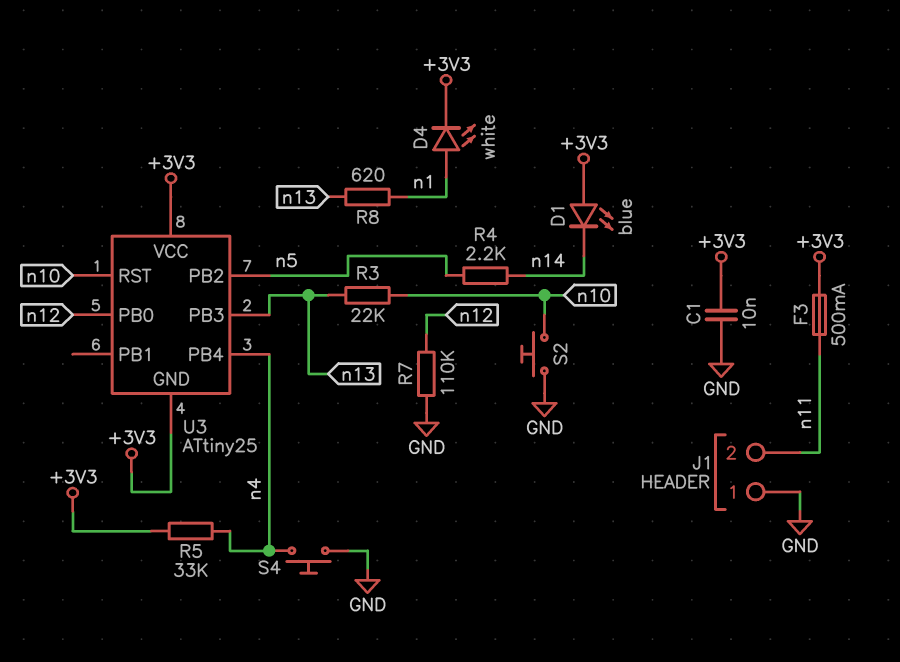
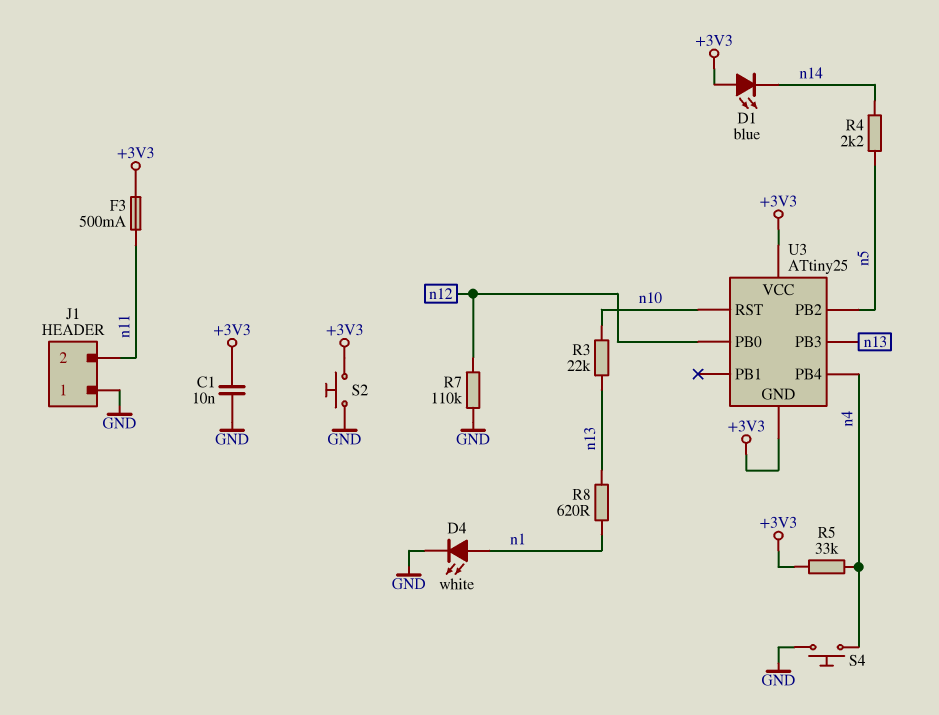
D4: LED white (A n1, K +3V3) -> LED white (A n1, K GND)
S2: button (GND, n10) -> button (+3V3, GND)

